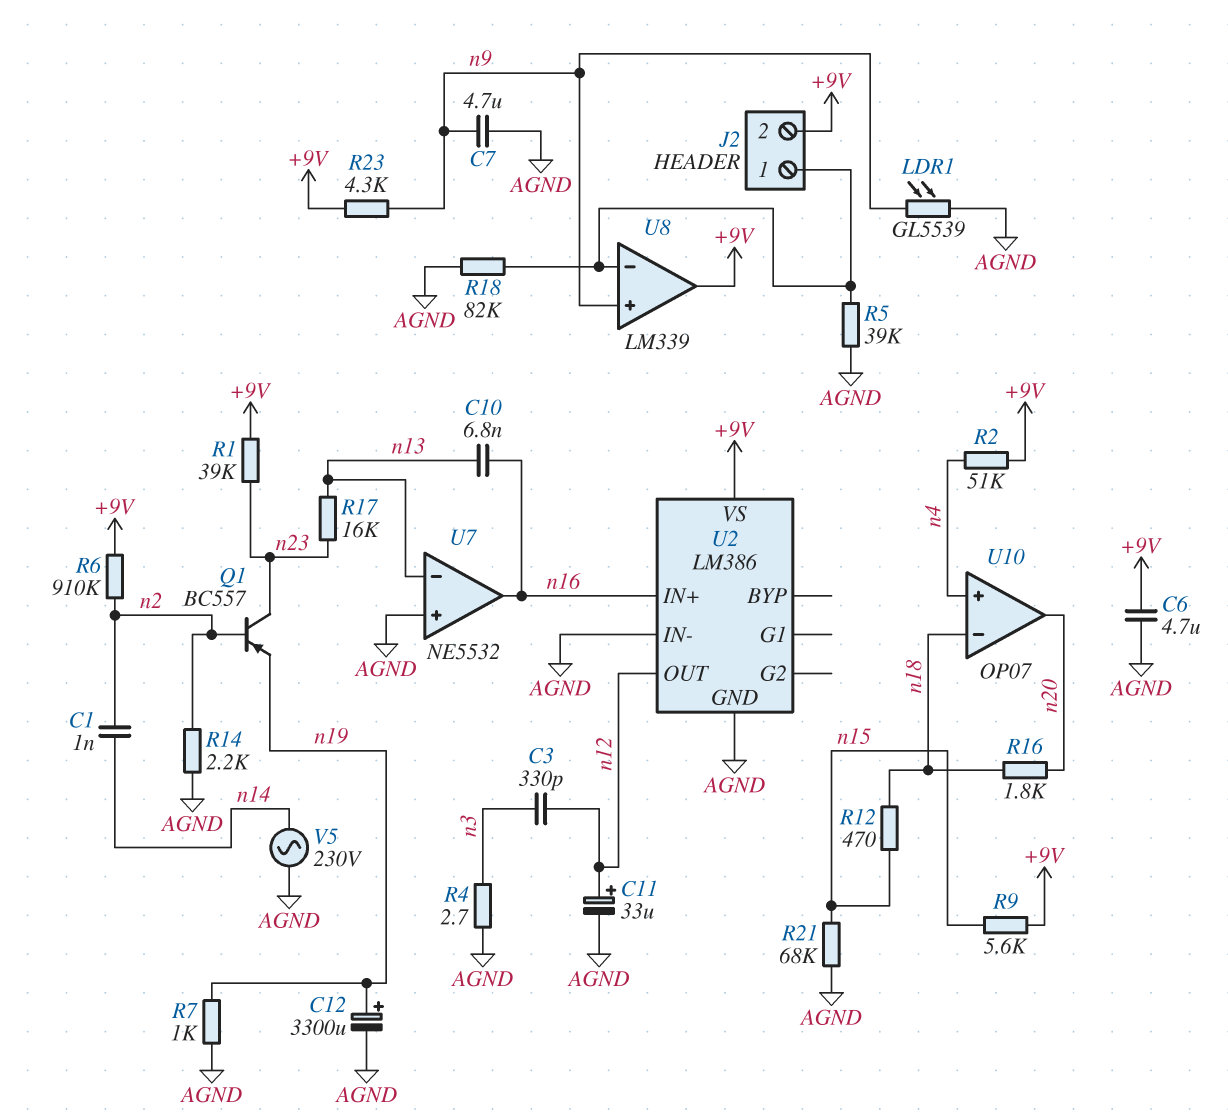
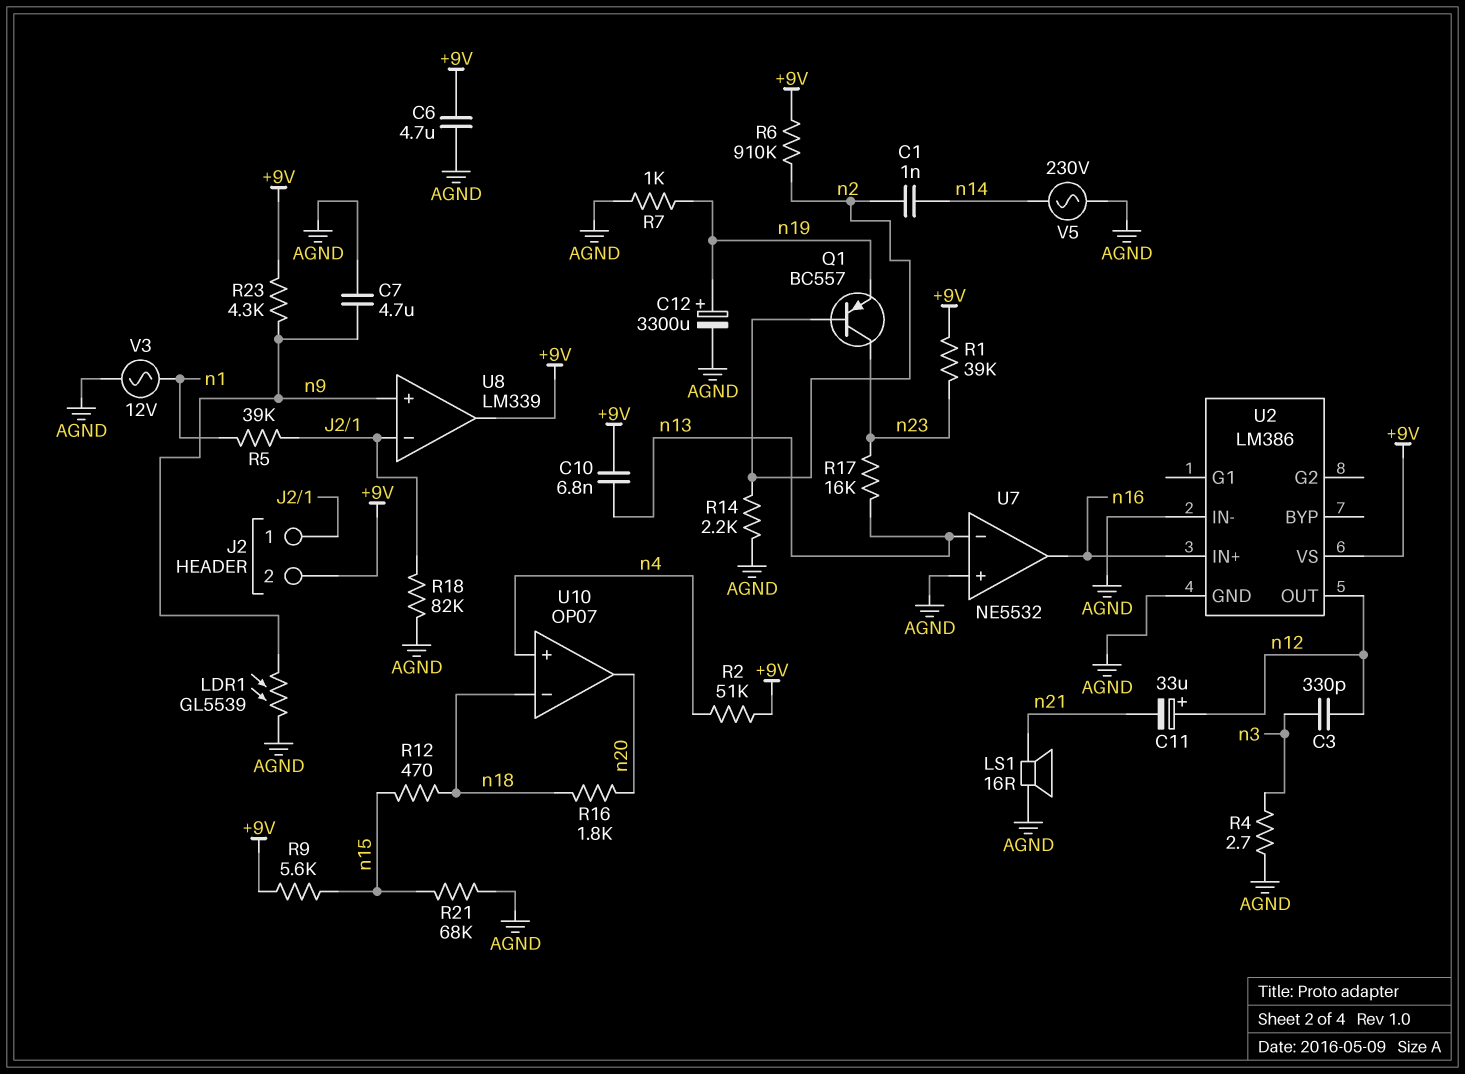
C10: 6.8nF (n13, n16) -> 6.8nF (+9V, n13)
C11: 33uF (plus n12, minus AGND) -> 33uF (plus n12, minus n21)
LS1: none -> speaker 16R (AGND, n21)
R5: 39k (AGND, J2/1) -> 39k (J2/1, n1)
V3: none -> AC 12V (AGND, n1)

